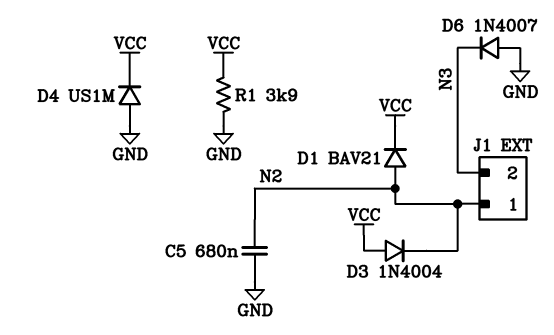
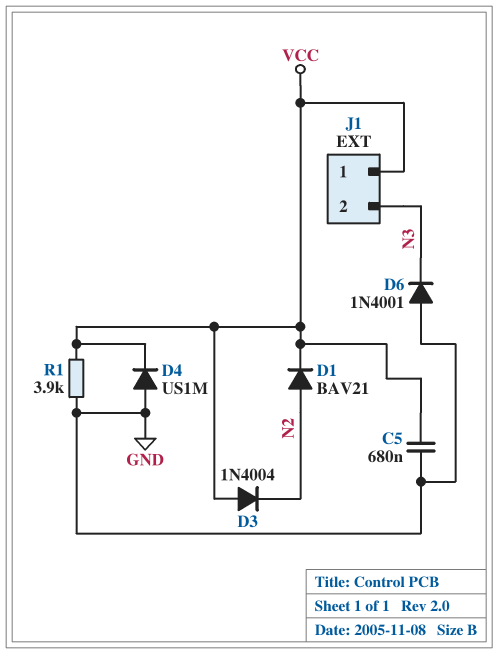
C5: 680nF (GND, N2) -> 680nF (GND, VCC)
D6: diode 1N4007 (A GND, K N3) -> diode 1N4001 (A GND, K N3)
J1 pin 1: N2 -> VCC

